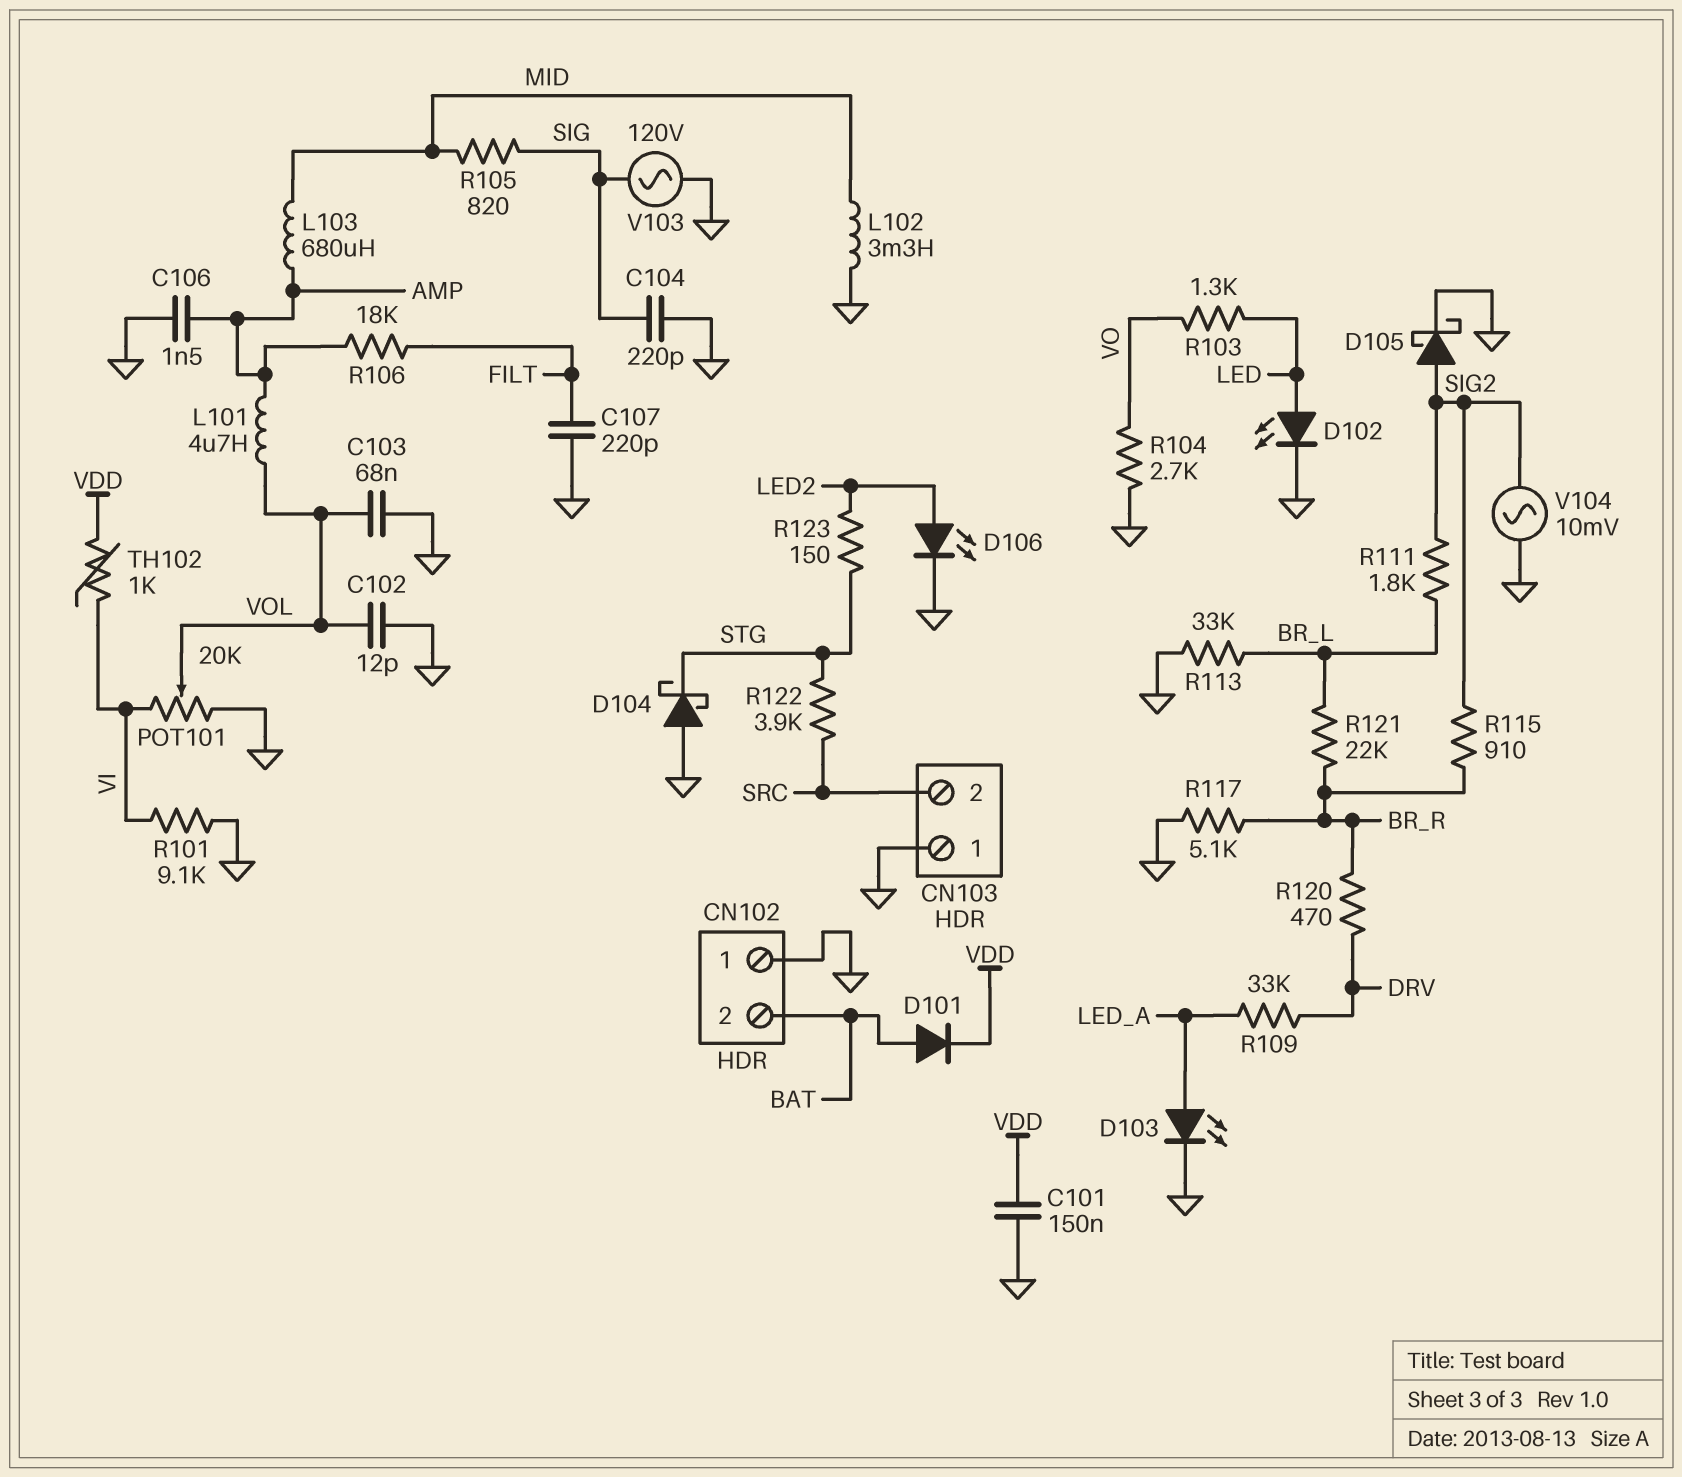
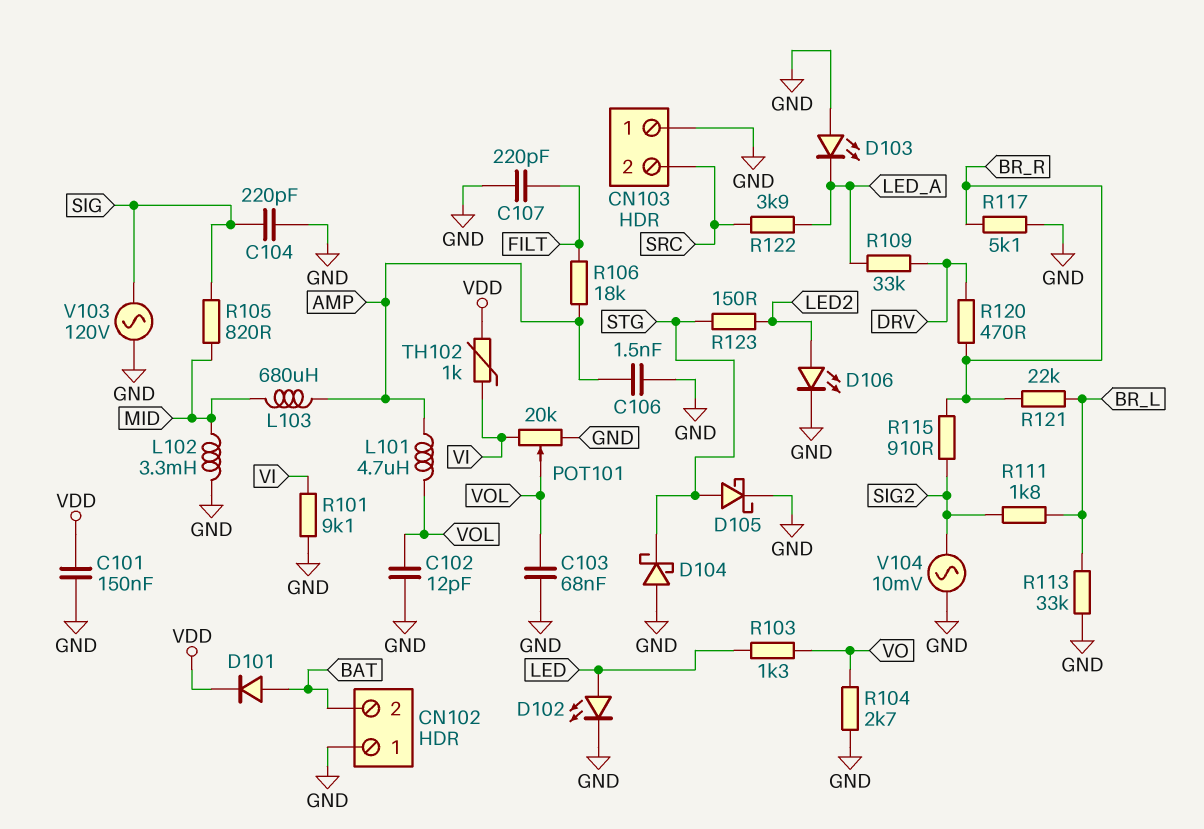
D103: LED (A LED_A, K GND) -> LED (A GND, K LED_A)
D105: schottky (A SIG2, K GND) -> schottky (A STG, K GND)
R122: 3.9k (SRC, STG) -> 3.9k (LED_A, SRC)

